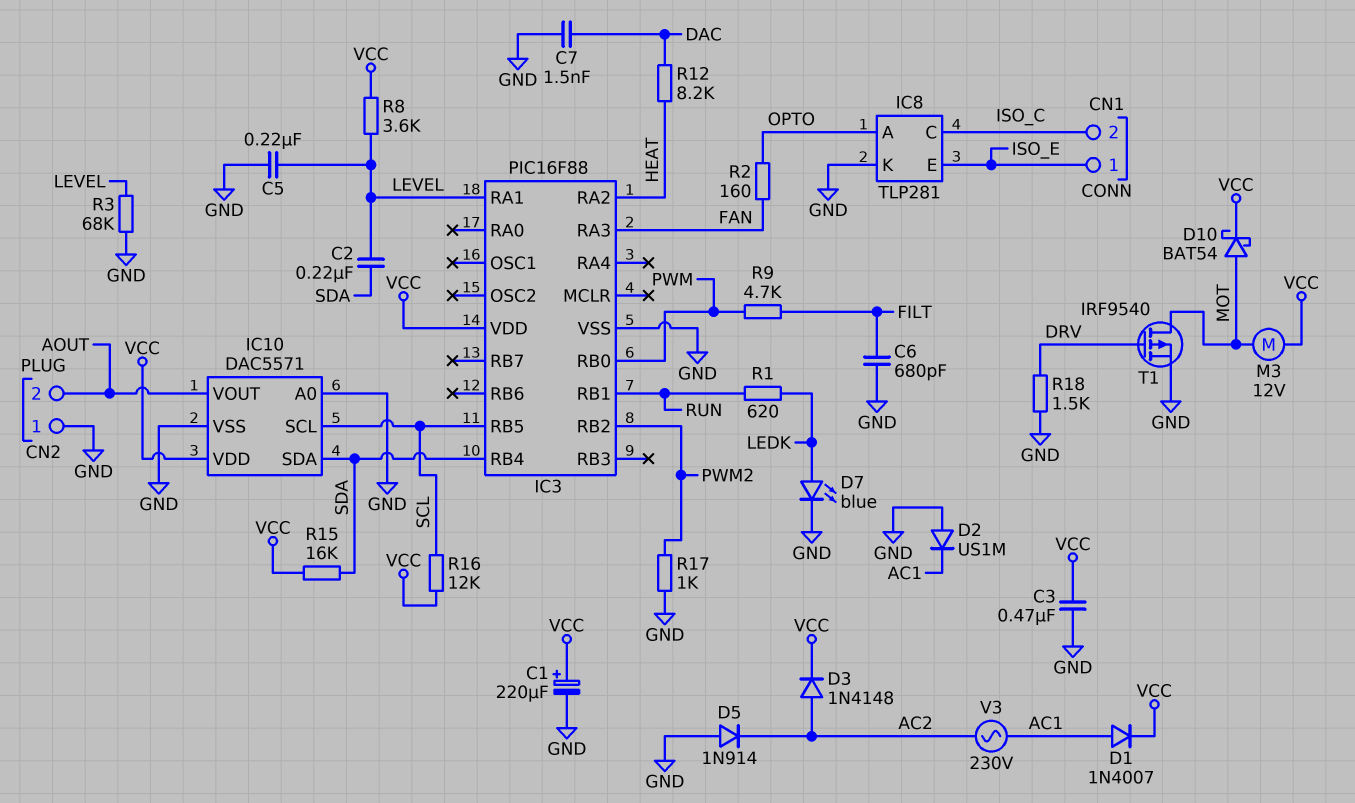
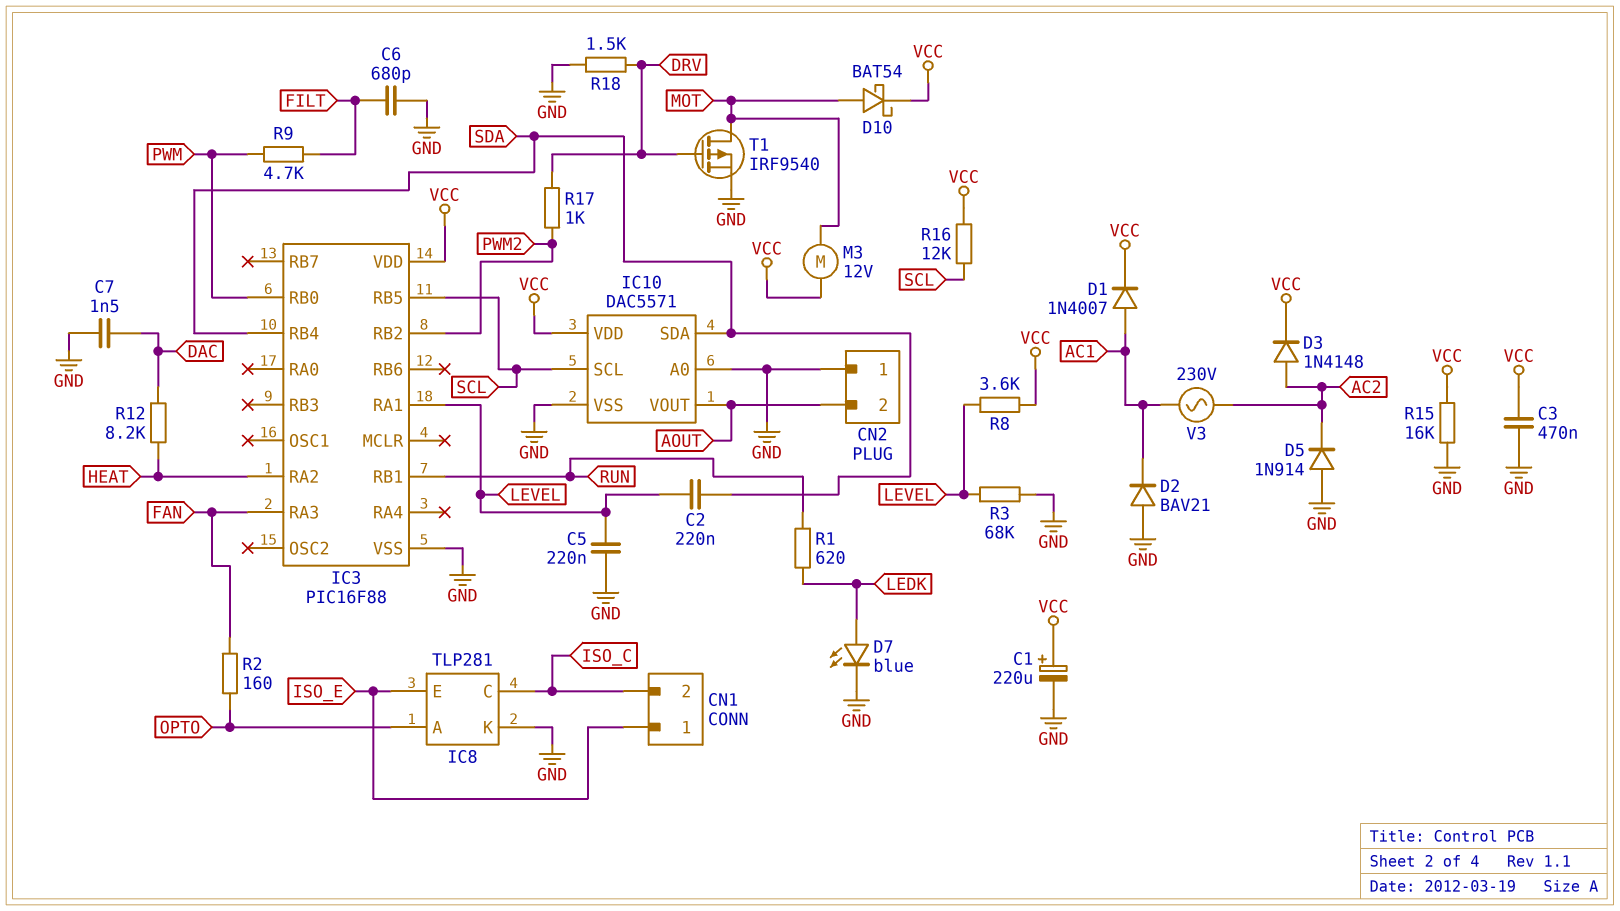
D2: diode US1M (A GND, K AC1) -> diode BAV21 (A GND, K AC1)
R15: 16k (SDA, VCC) -> 16k (GND, VCC)
R17: 1k (GND, PWM2) -> 1k (DRV, PWM2)

